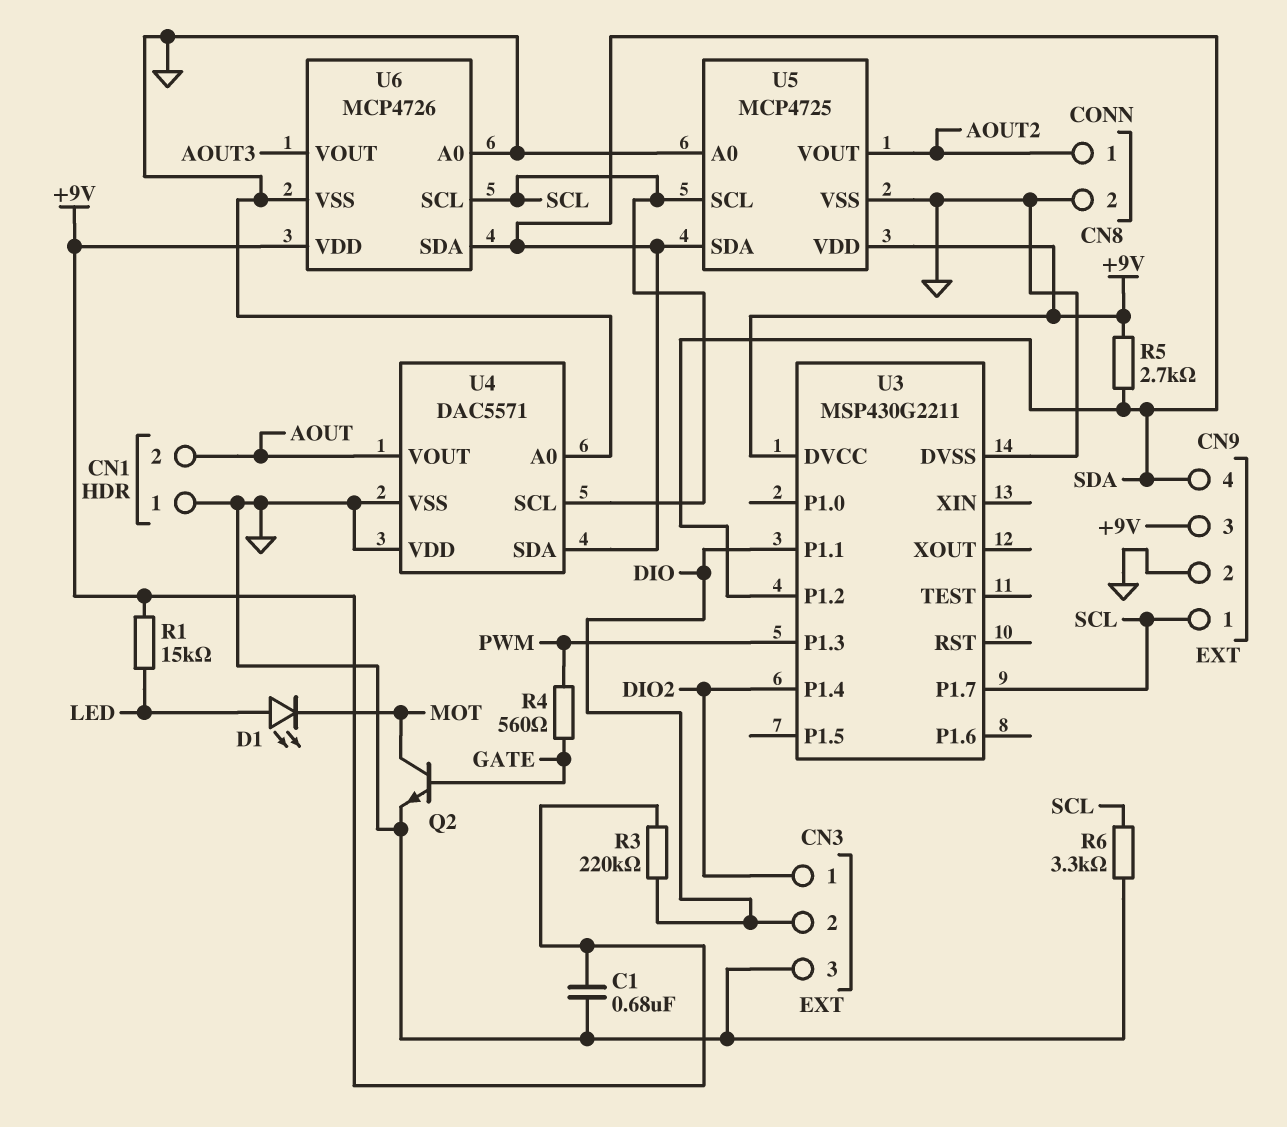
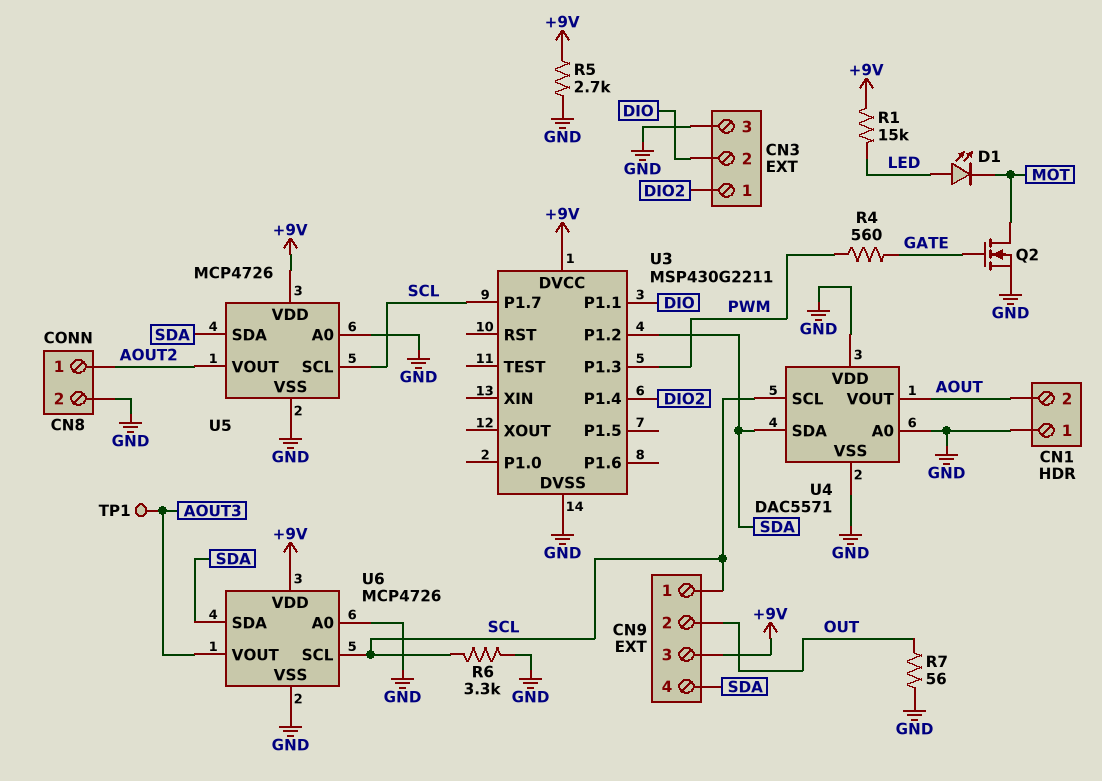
C1: 680nF (+9V, GND) -> none
CN9 pin 2: GND -> OUT
Q2: NPN (B GATE, C MOT, E GND) -> NMOS (G GATE, D MOT, S GND)
R3: 220k (+9V, DIO) -> none
R5: 2.7k (+9V, SDA) -> 2.7k (+9V, GND)
R7: none -> 56 (GND, OUT)
TP1: none -> test point (AOUT3)
U5: MCP4725 -> MCP4726

